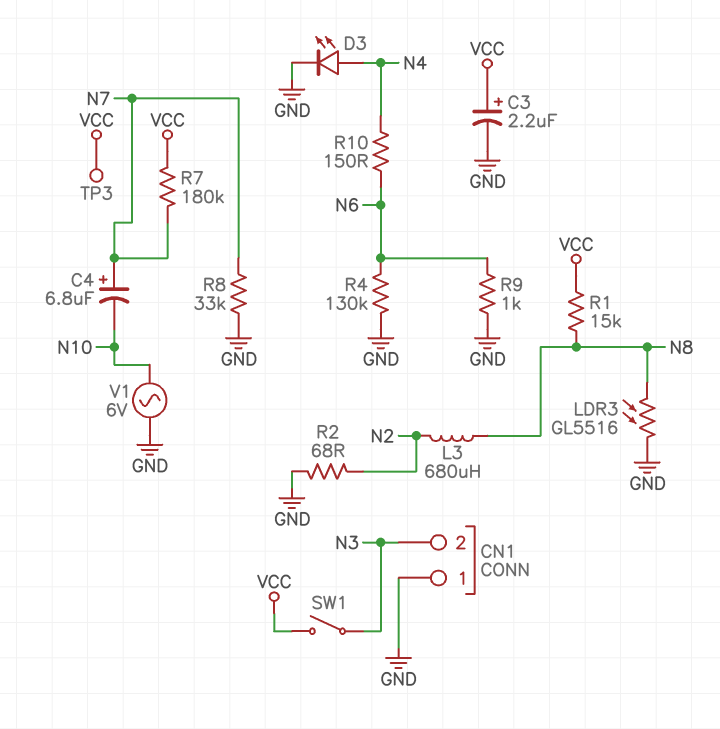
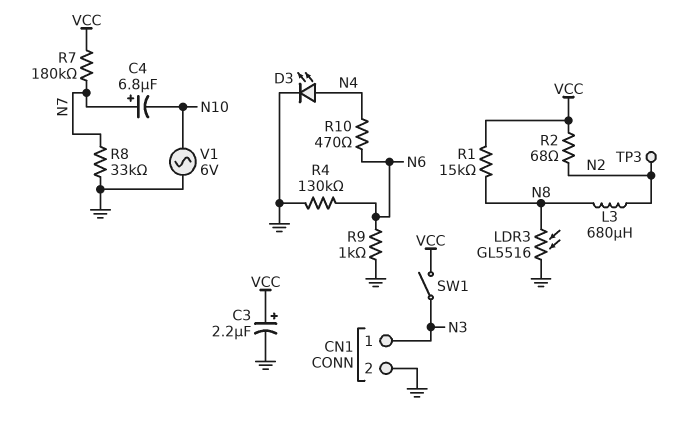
CN1 pin 1: GND -> N3
CN1 pin 2: N3 -> GND
R2: 68 (GND, N2) -> 68 (N2, VCC)
R10: 150 (N4, N6) -> 470 (N4, N6)
TP3: test point (VCC) -> test point (N2)

